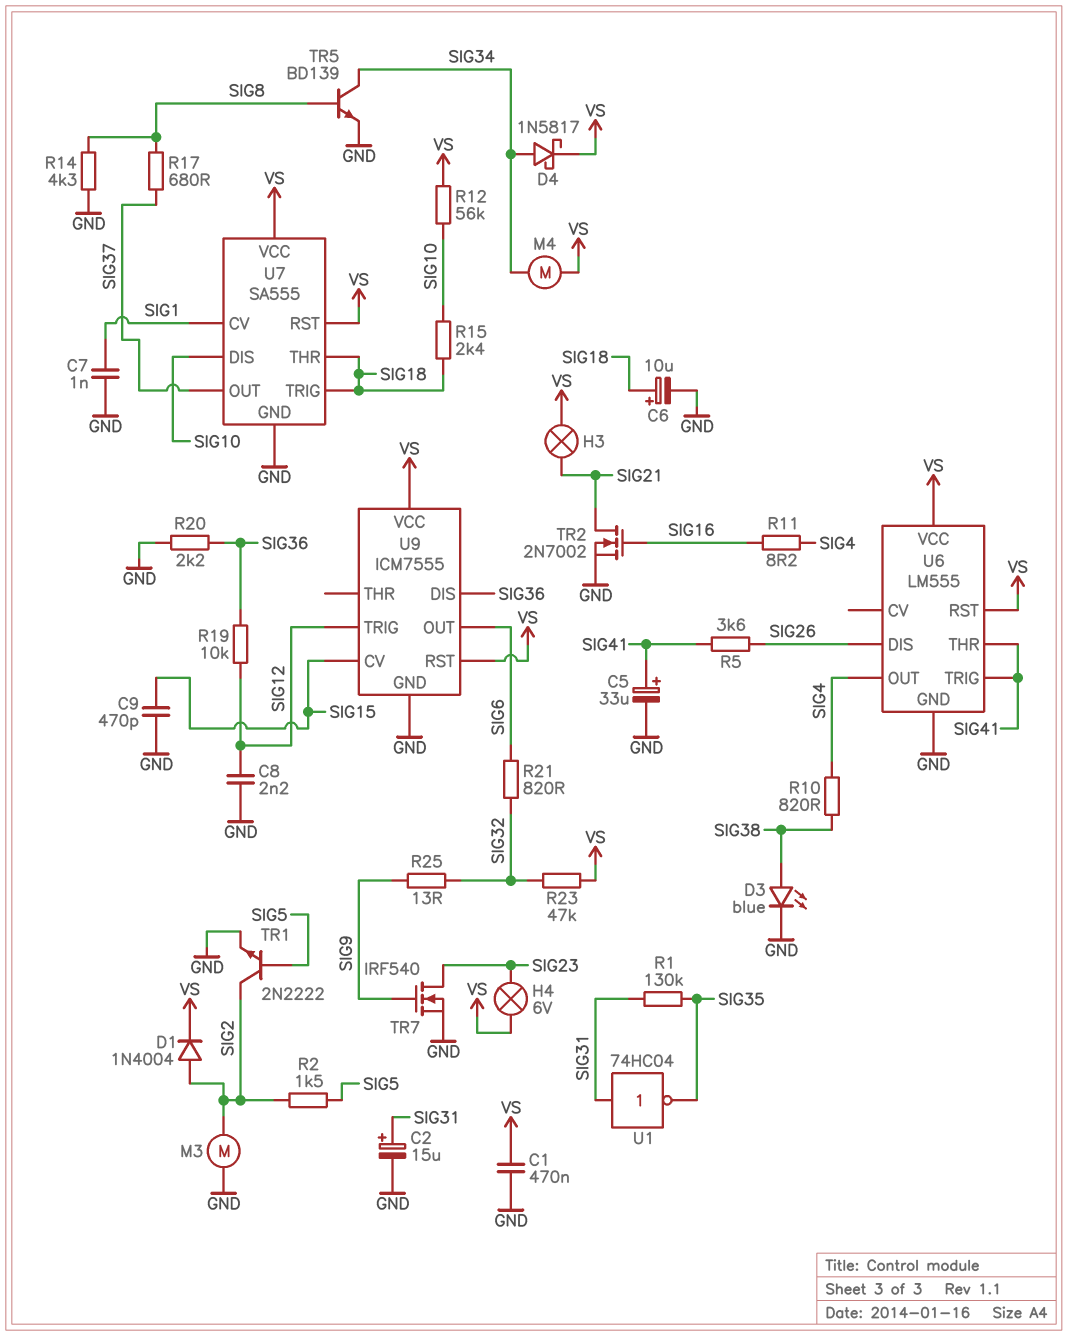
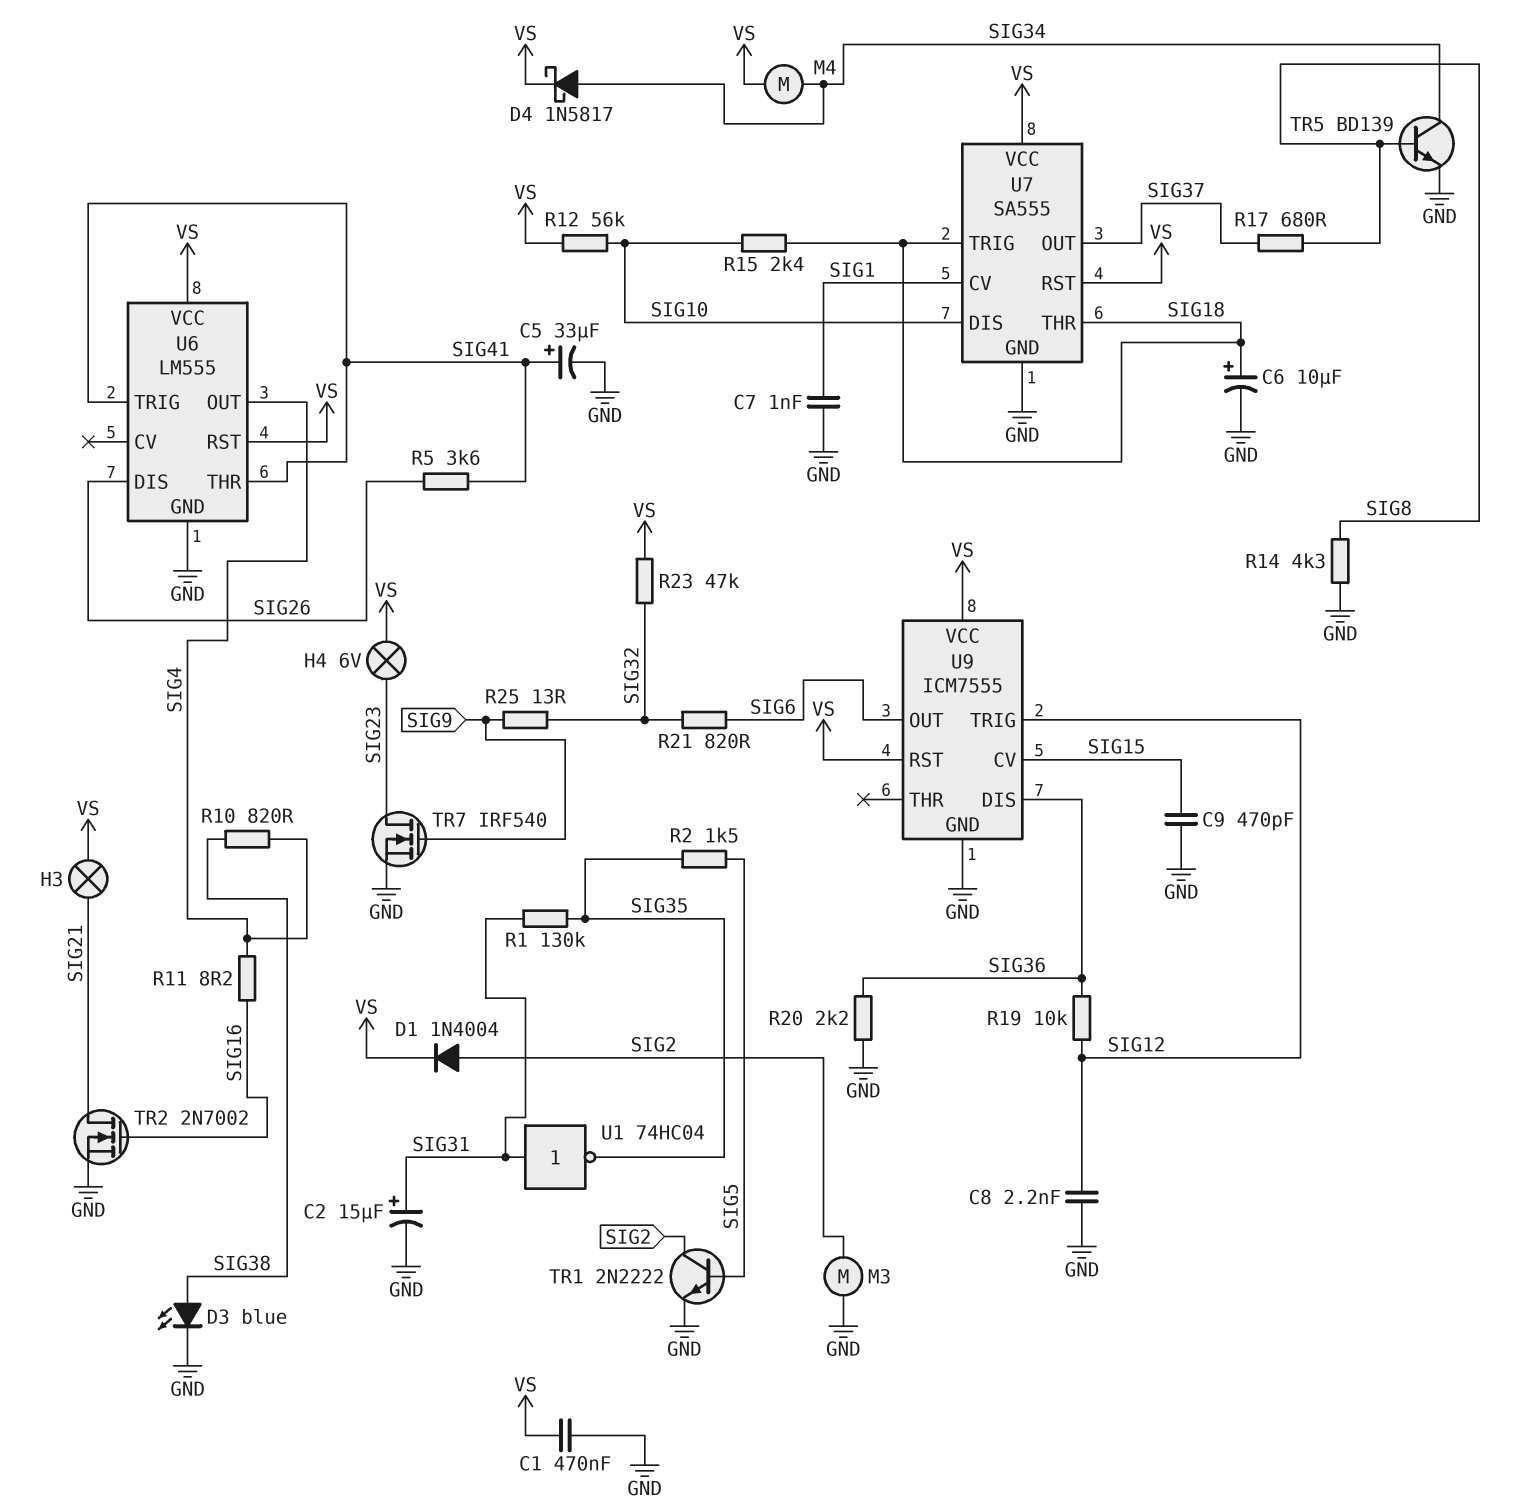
R2: 1.5k (SIG2, SIG5) -> 1.5k (SIG5, SIG35)

